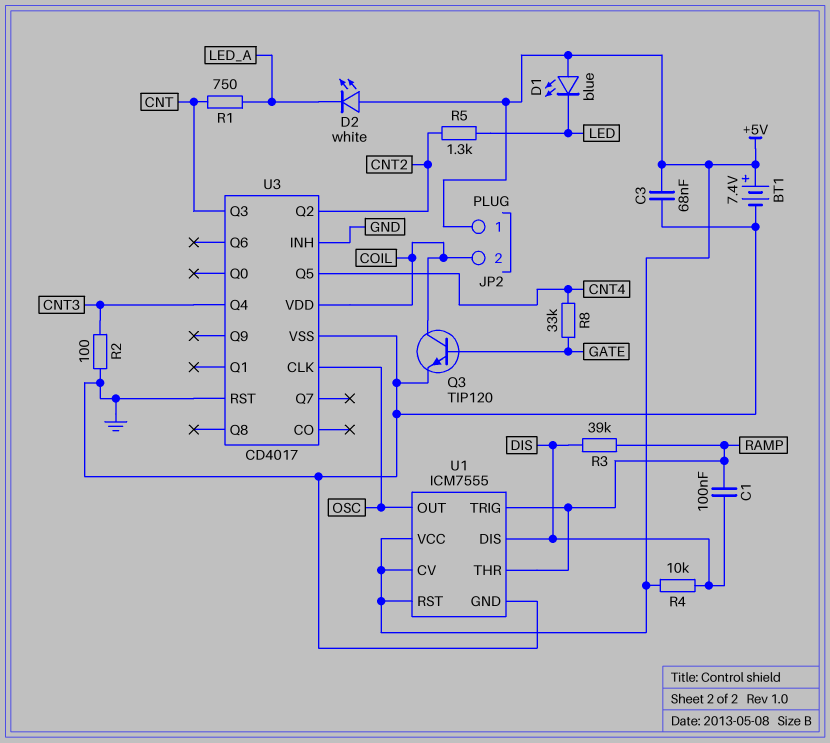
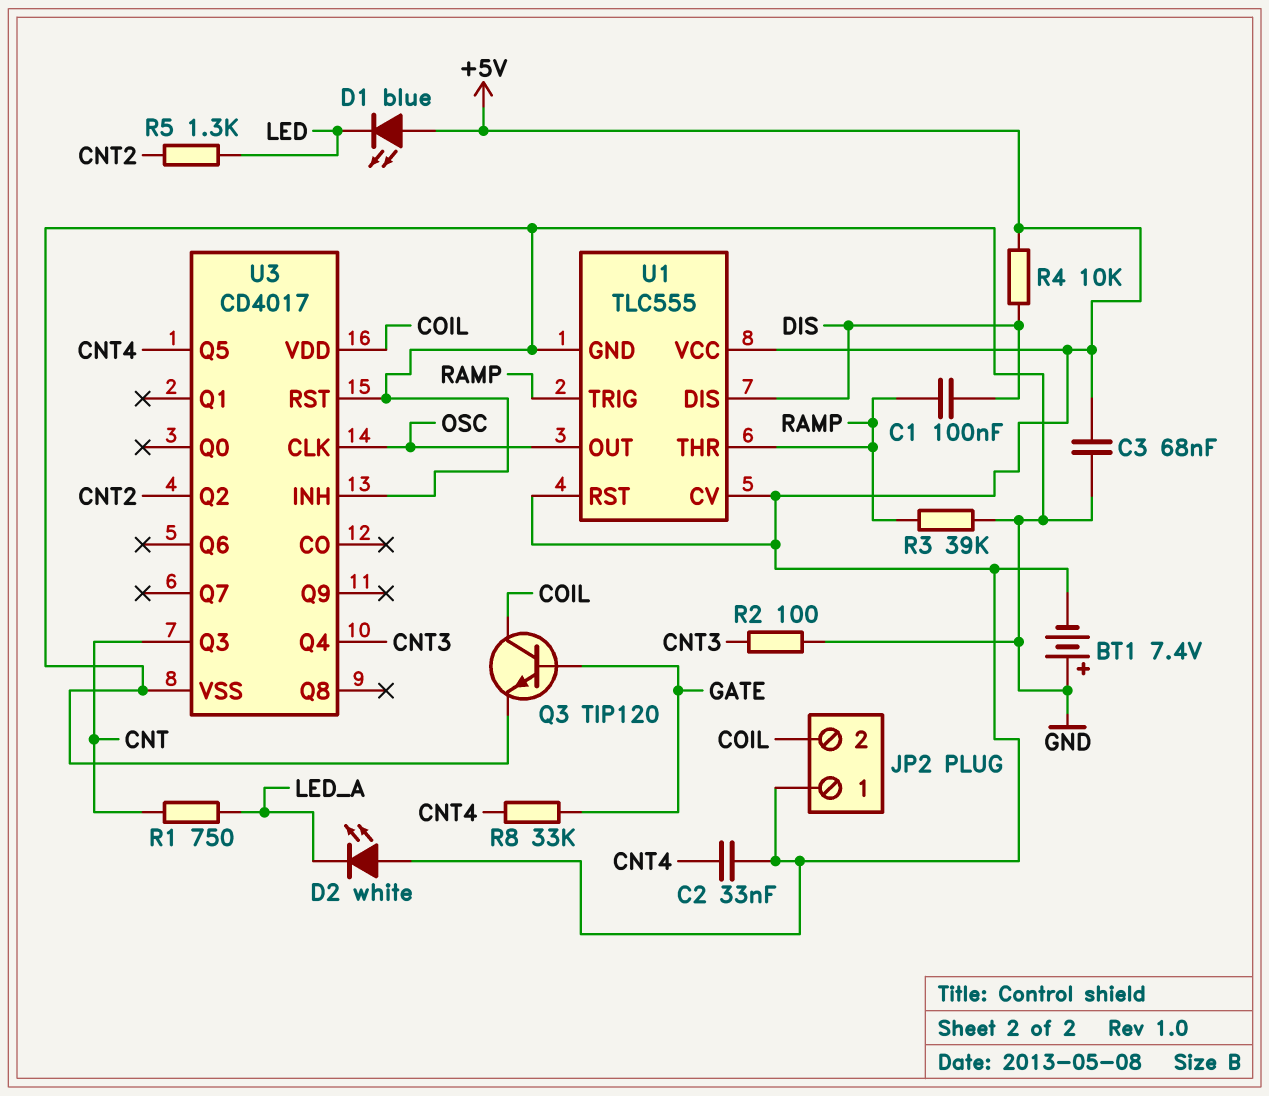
BT1: 7.4V (plus +5V, minus GND) -> 7.4V (plus GND, minus +5V)
C2: none -> 33nF (+5V, CNT4)
R3: 39k (DIS, RAMP) -> 39k (GND, RAMP)
U1: ICM7555 -> TLC555

